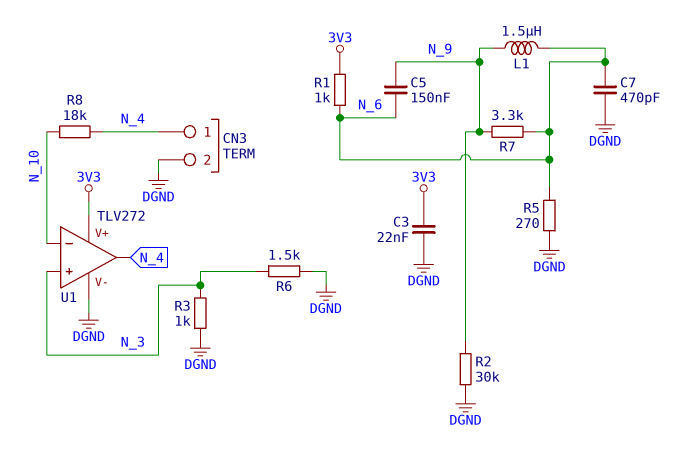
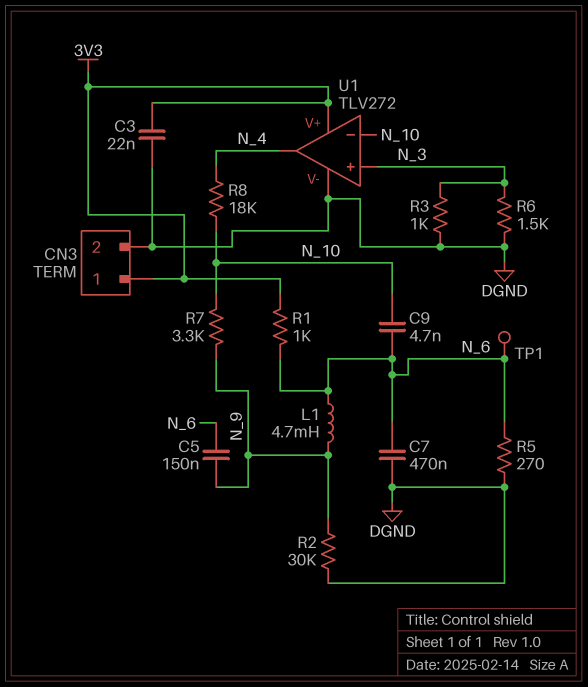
C7: 470pF (DGND, N_6) -> 470nF (DGND, N_6)
C9: none -> 4.7nF (N_6, N_10)
CN3 pin 1: N_4 -> 3V3
L1: 1.5uH (N_6, N_9) -> 4.7mH (N_6, N_9)
R7: 3.3k (N_6, N_9) -> 3.3k (N_9, N_10)
TP1: none -> test point (N_6)

